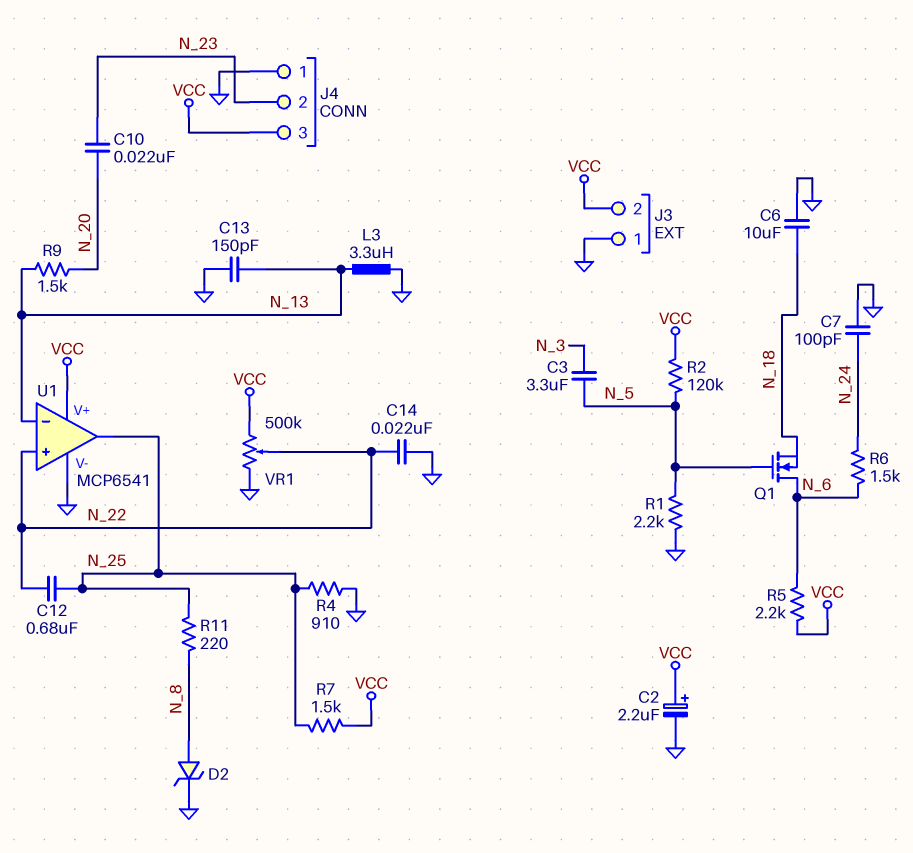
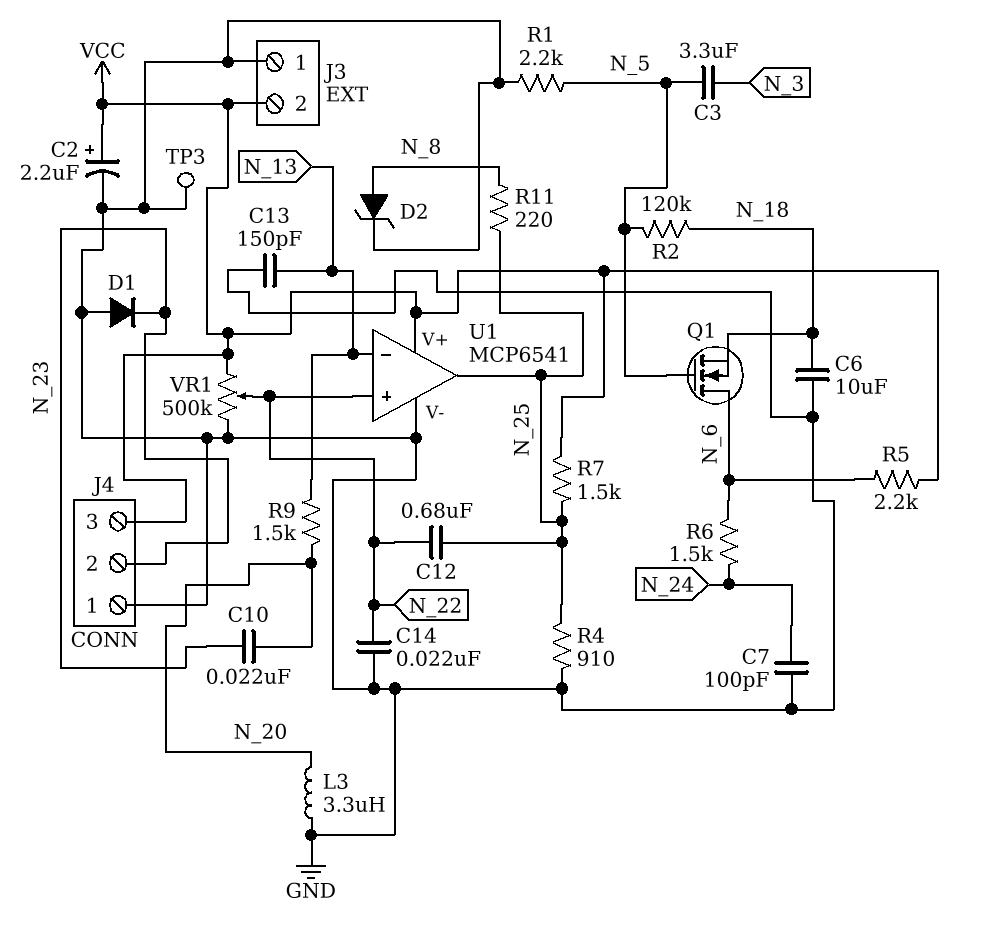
D1: none -> diode (A GND, K N_23)
L3: 3.3uH (GND, N_13) -> 3.3uH (GND, N_20)
R2: 120k (N_5, VCC) -> 120k (N_5, N_18)
TP3: none -> test point (GND)

